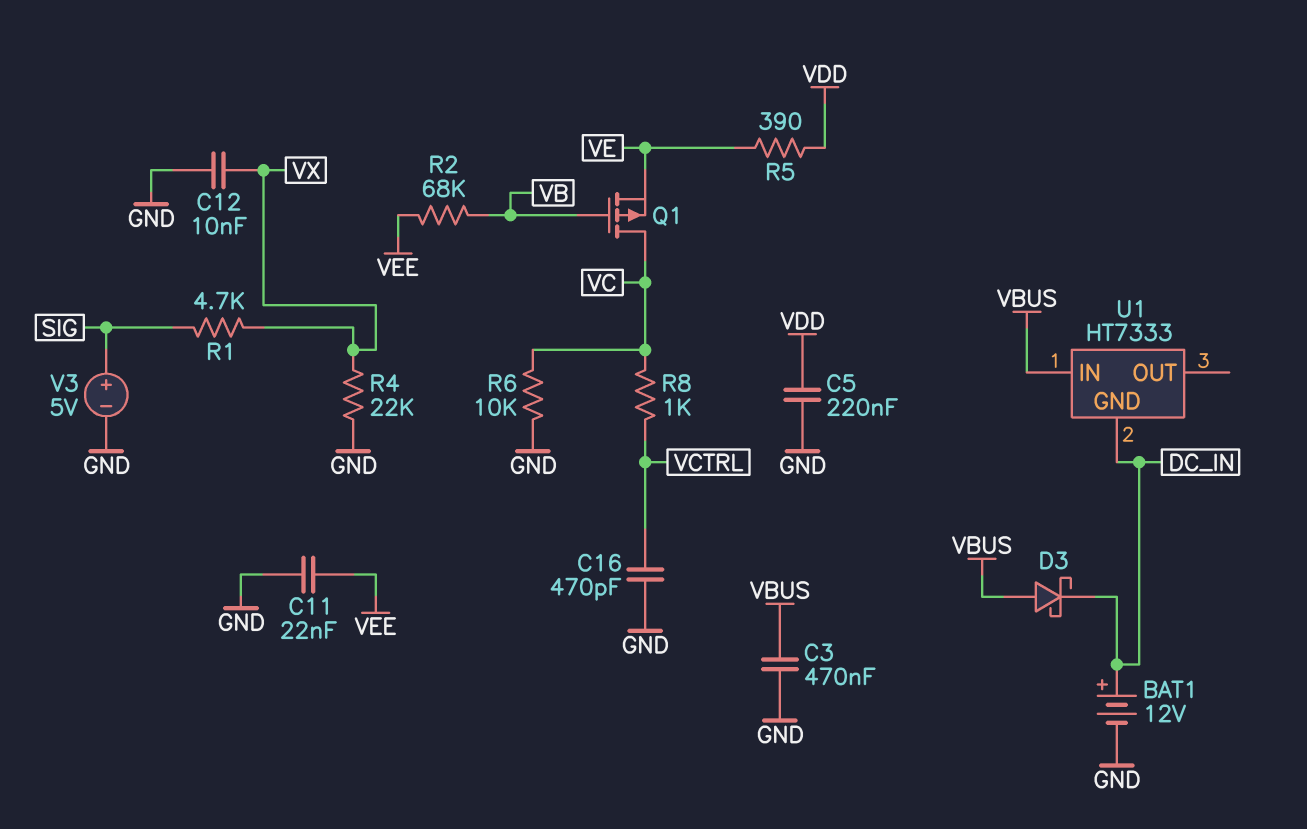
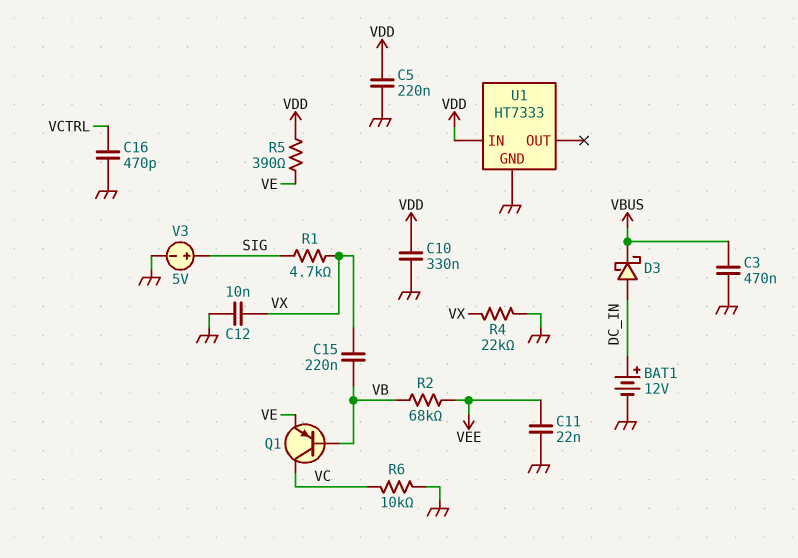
C10: none -> 330nF (GND, VDD)
C15: none -> 220nF (VB, VX)
D3: schottky (A VBUS, K DC_IN) -> schottky (A DC_IN, K VBUS)
Q1: PMOS (G VB, D VC, S VE) -> PNP (B VB, C VC, E VE)
R8: 1k (VC, VCTRL) -> none
U1 pin GND: DC_IN -> GND
U1 pin IN: VBUS -> VDD

